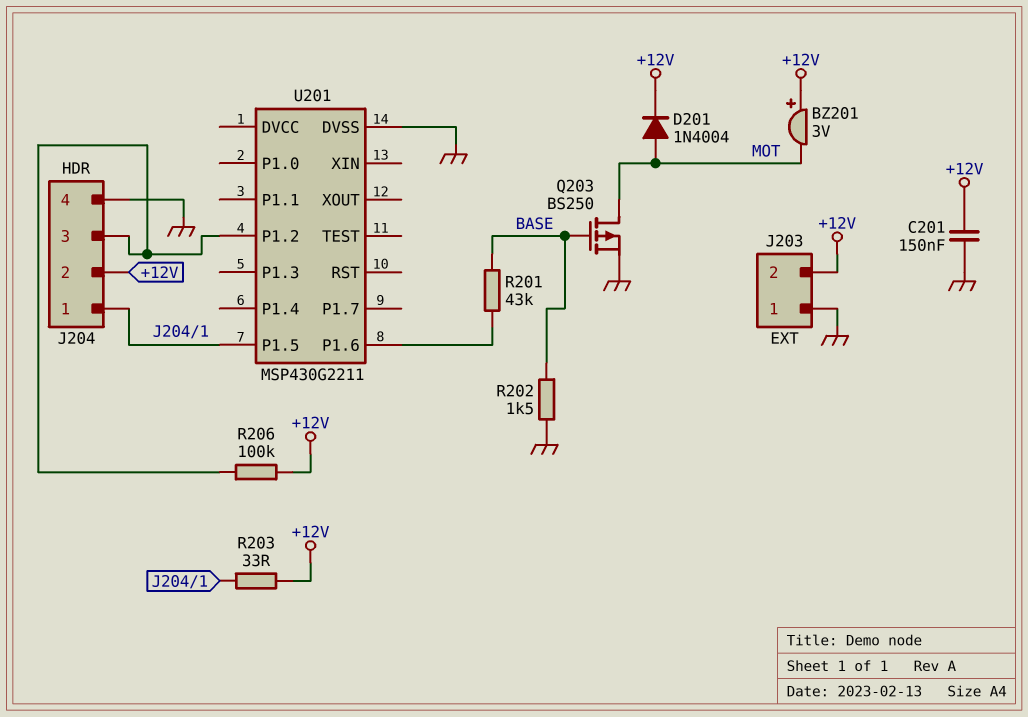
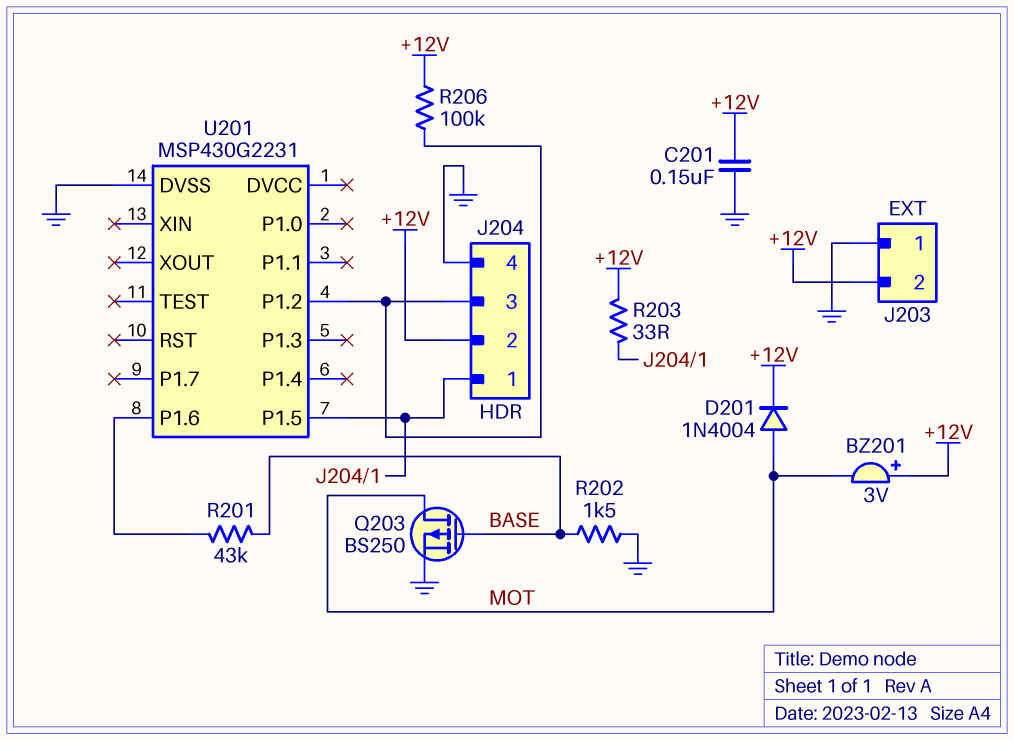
U201: MSP430G2211 -> MSP430G2231

